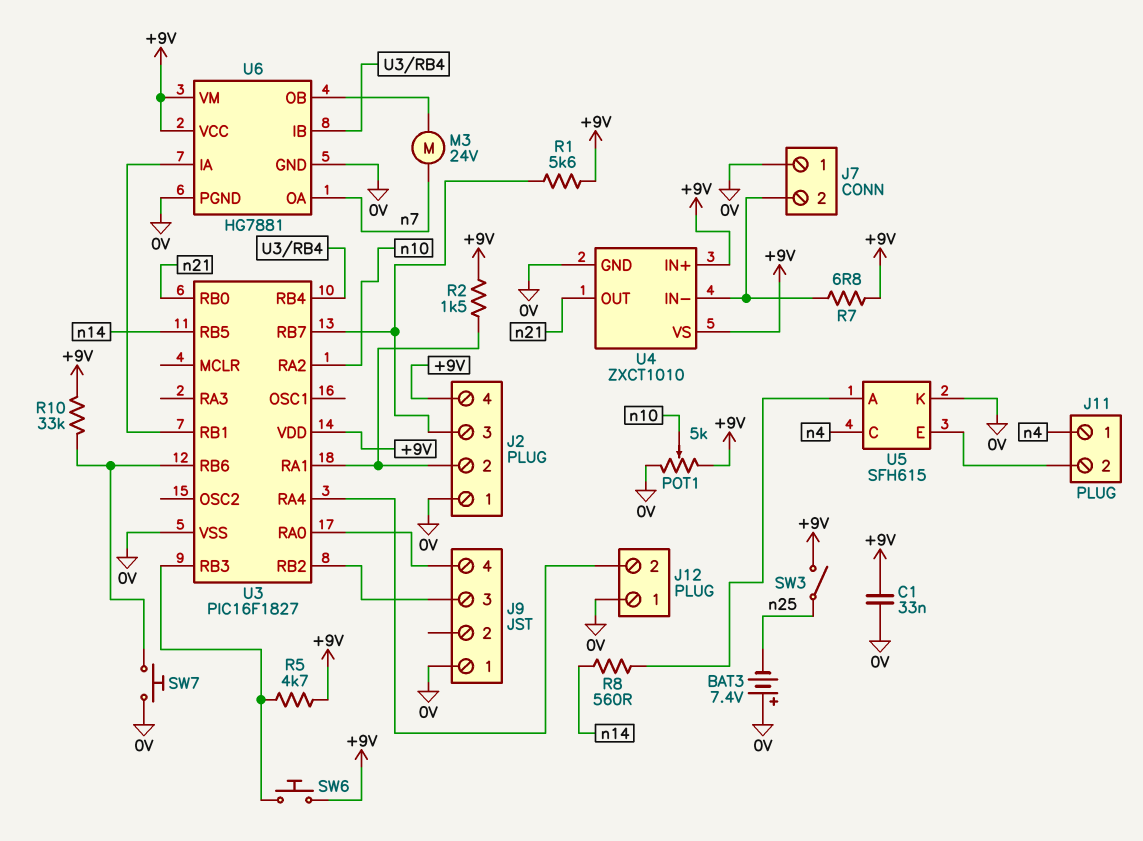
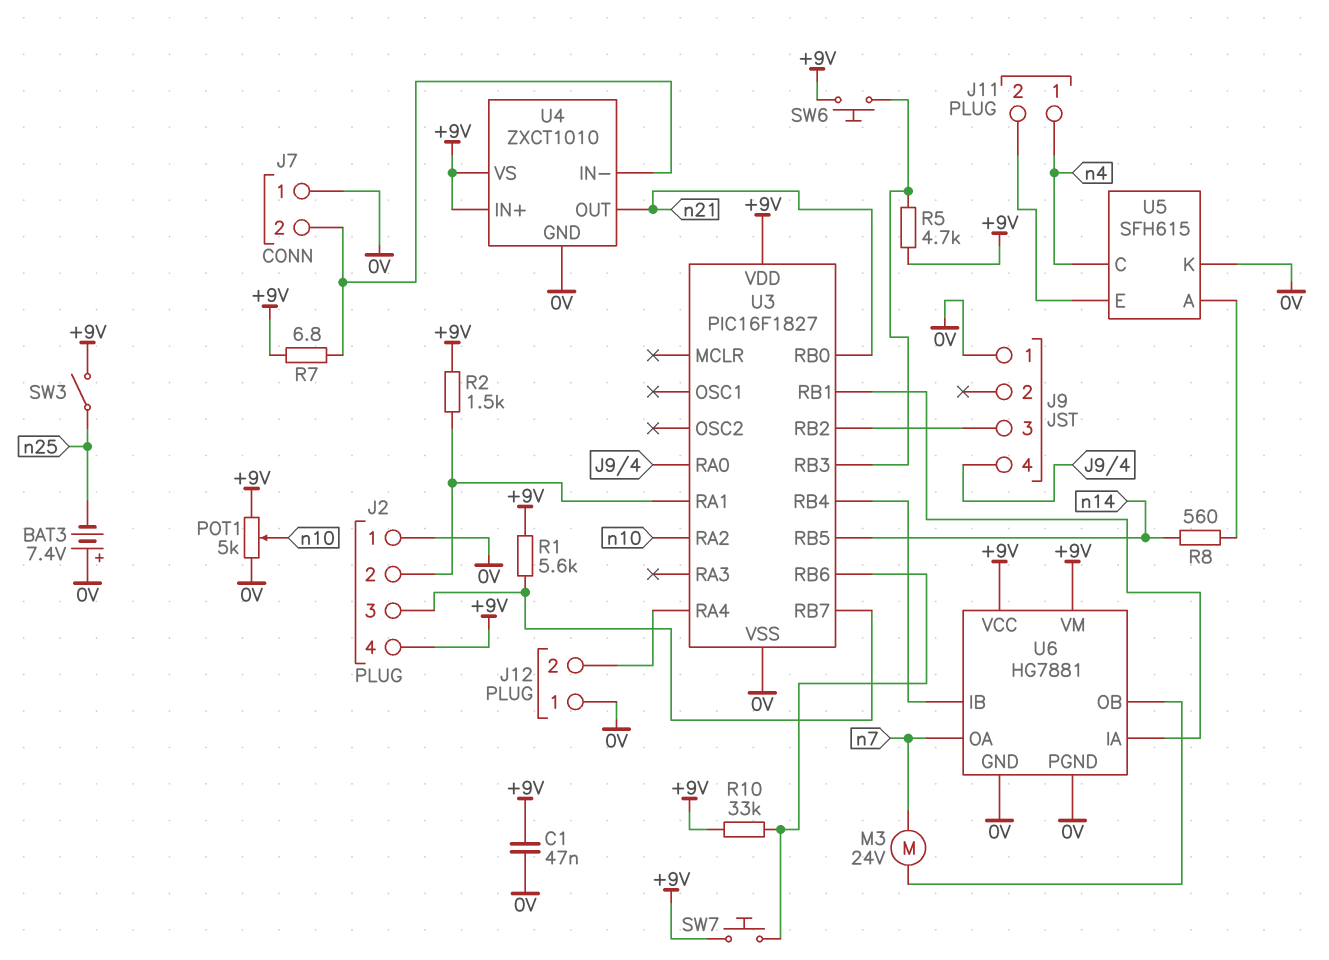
C1: 33nF (+9V, 0V) -> 47nF (+9V, 0V)
SW7: button (0V, U3/RB6) -> button (+9V, U3/RB6)

